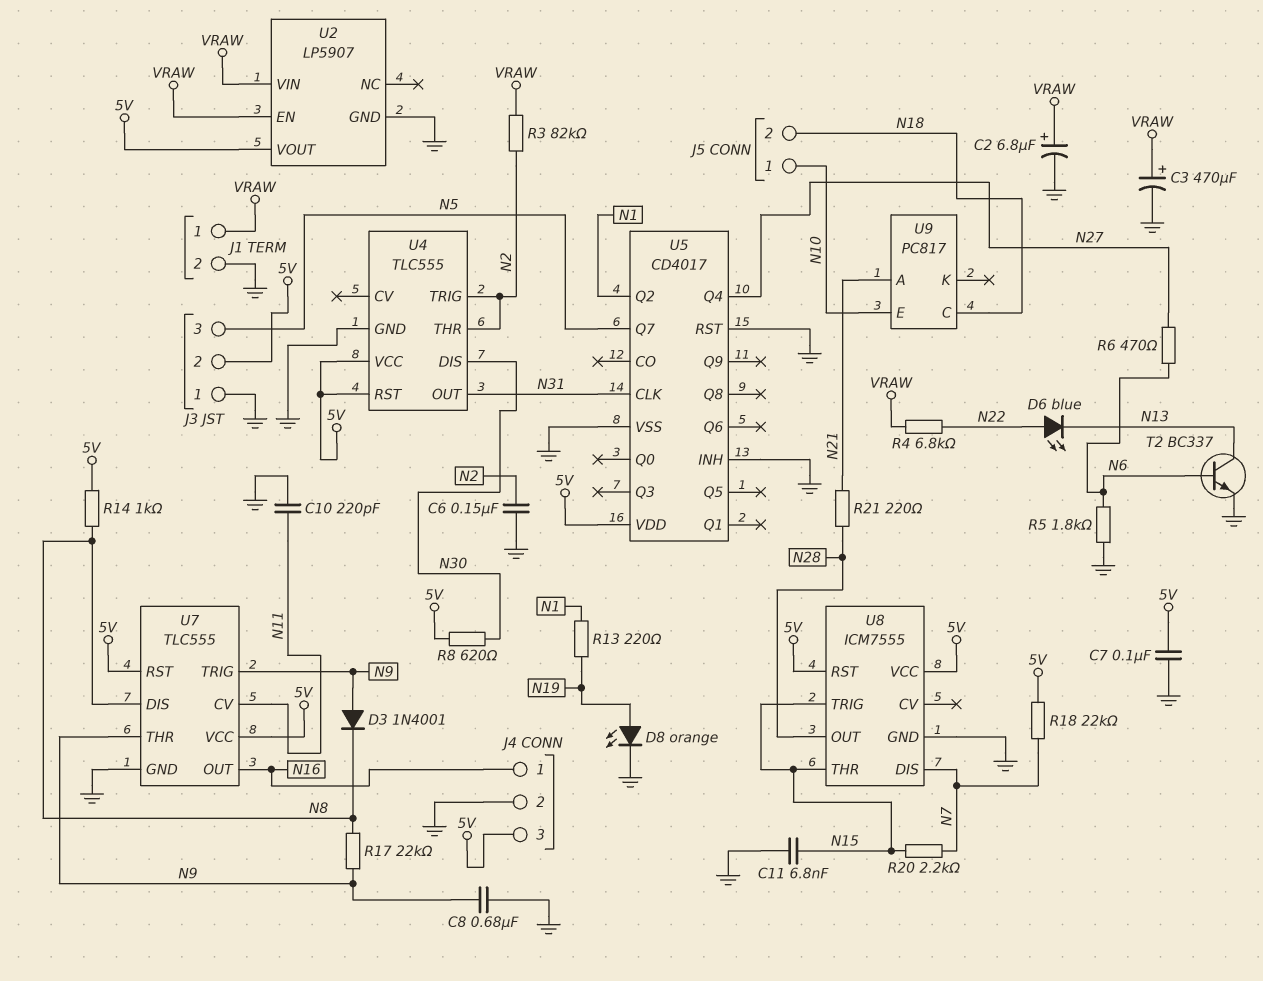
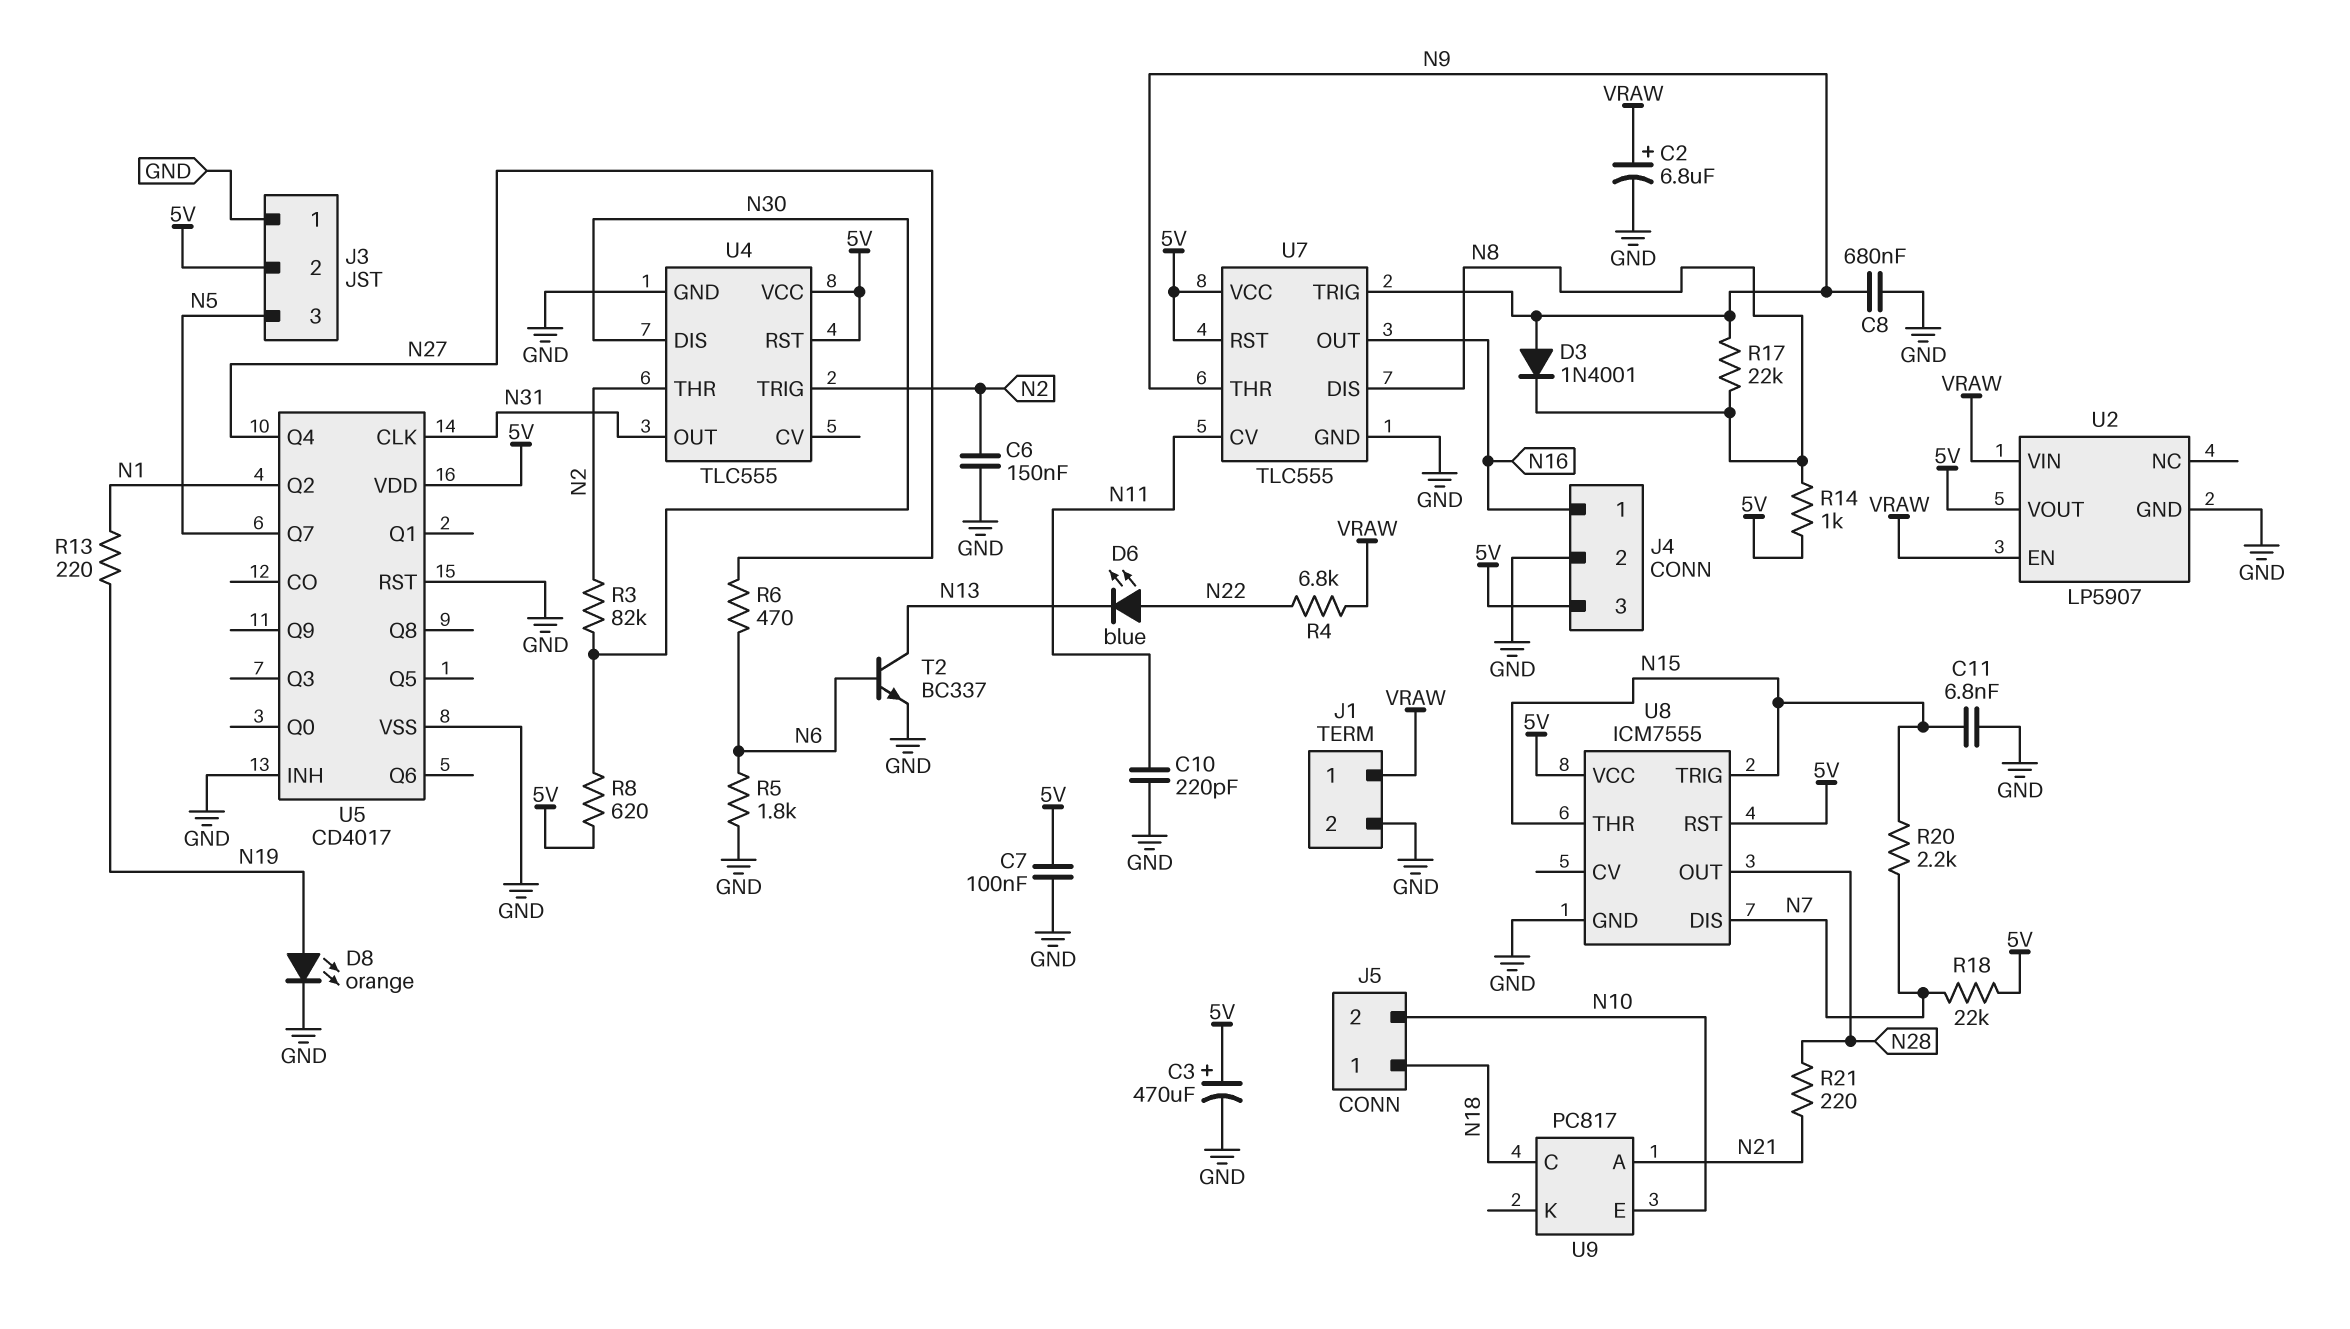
C3: 470uF (plus VRAW, minus GND) -> 470uF (plus 5V, minus GND)
J5 pin 1: N10 -> N18
J5 pin 2: N18 -> N10
R3: 82k (N2, VRAW) -> 82k (N2, N30)

